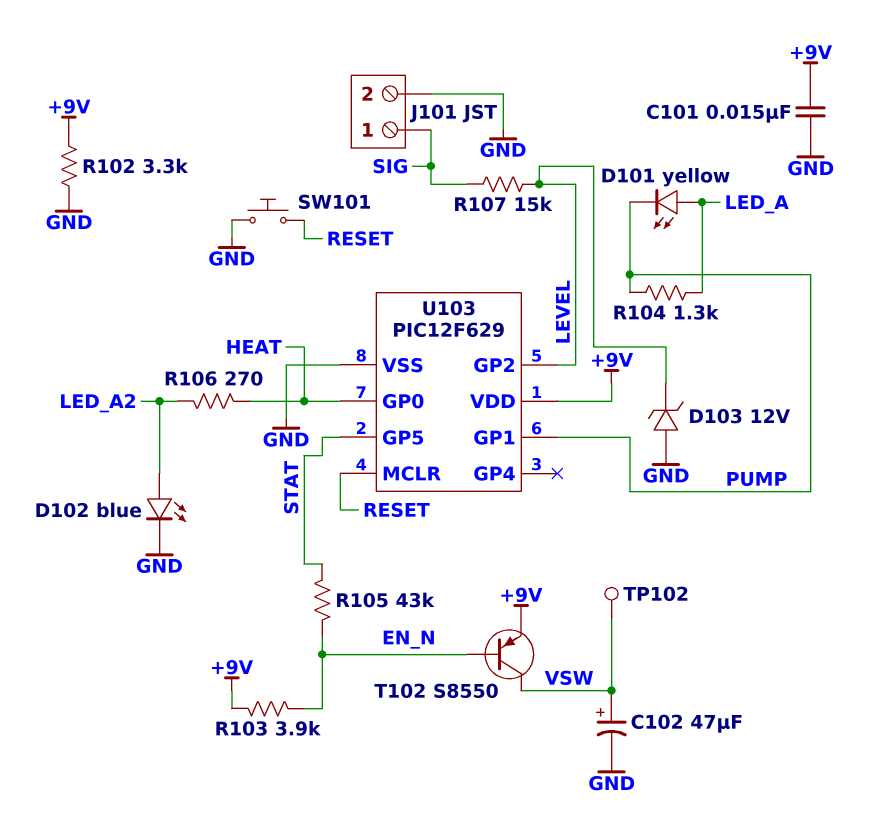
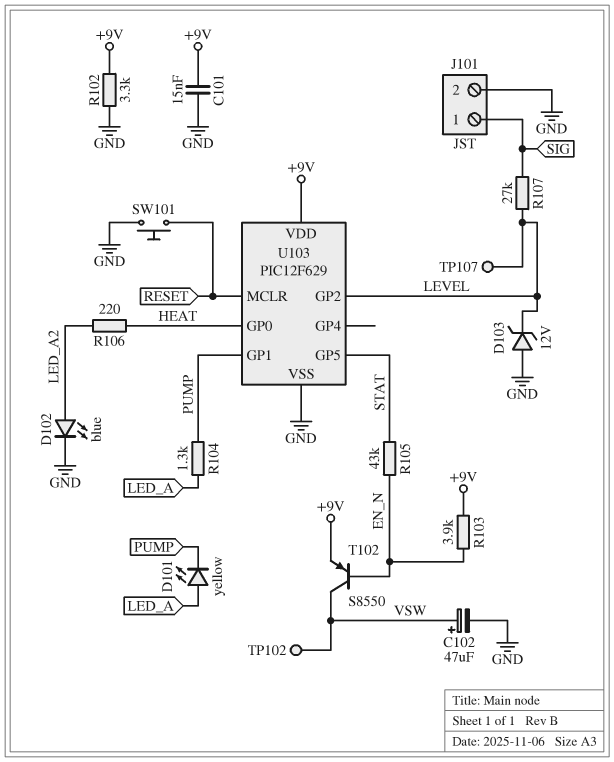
R106: 270 (HEAT, LED_A2) -> 220 (HEAT, LED_A2)
R107: 15k (LEVEL, SIG) -> 27k (LEVEL, SIG)
TP107: none -> test point (LEVEL)

